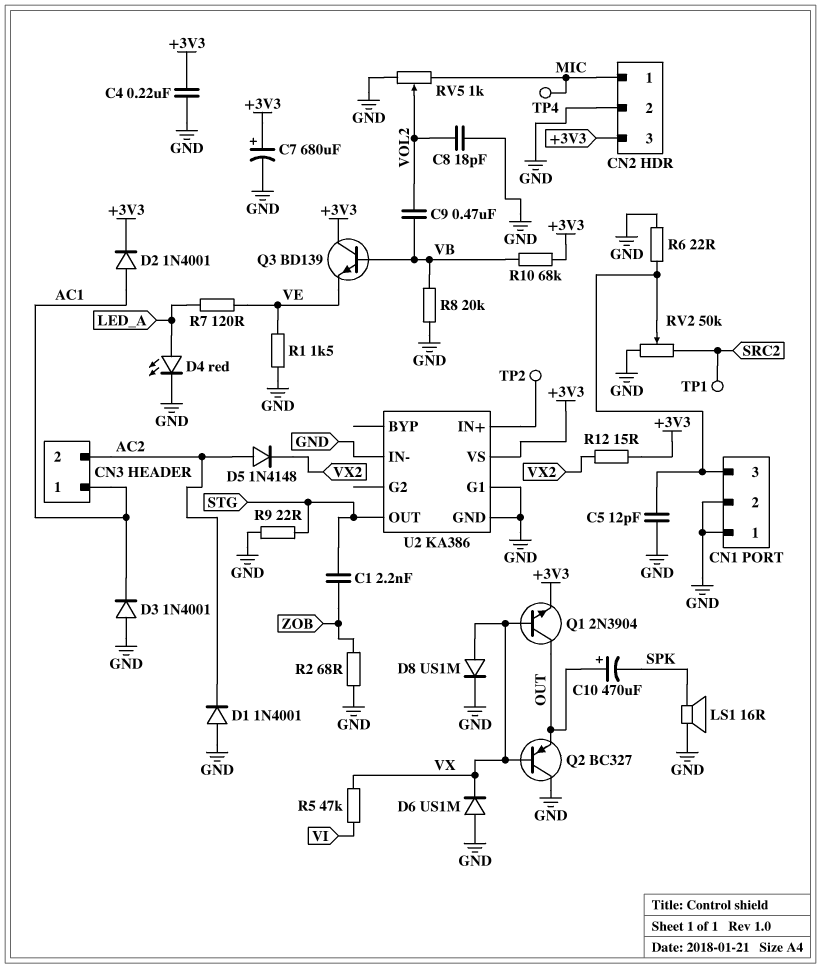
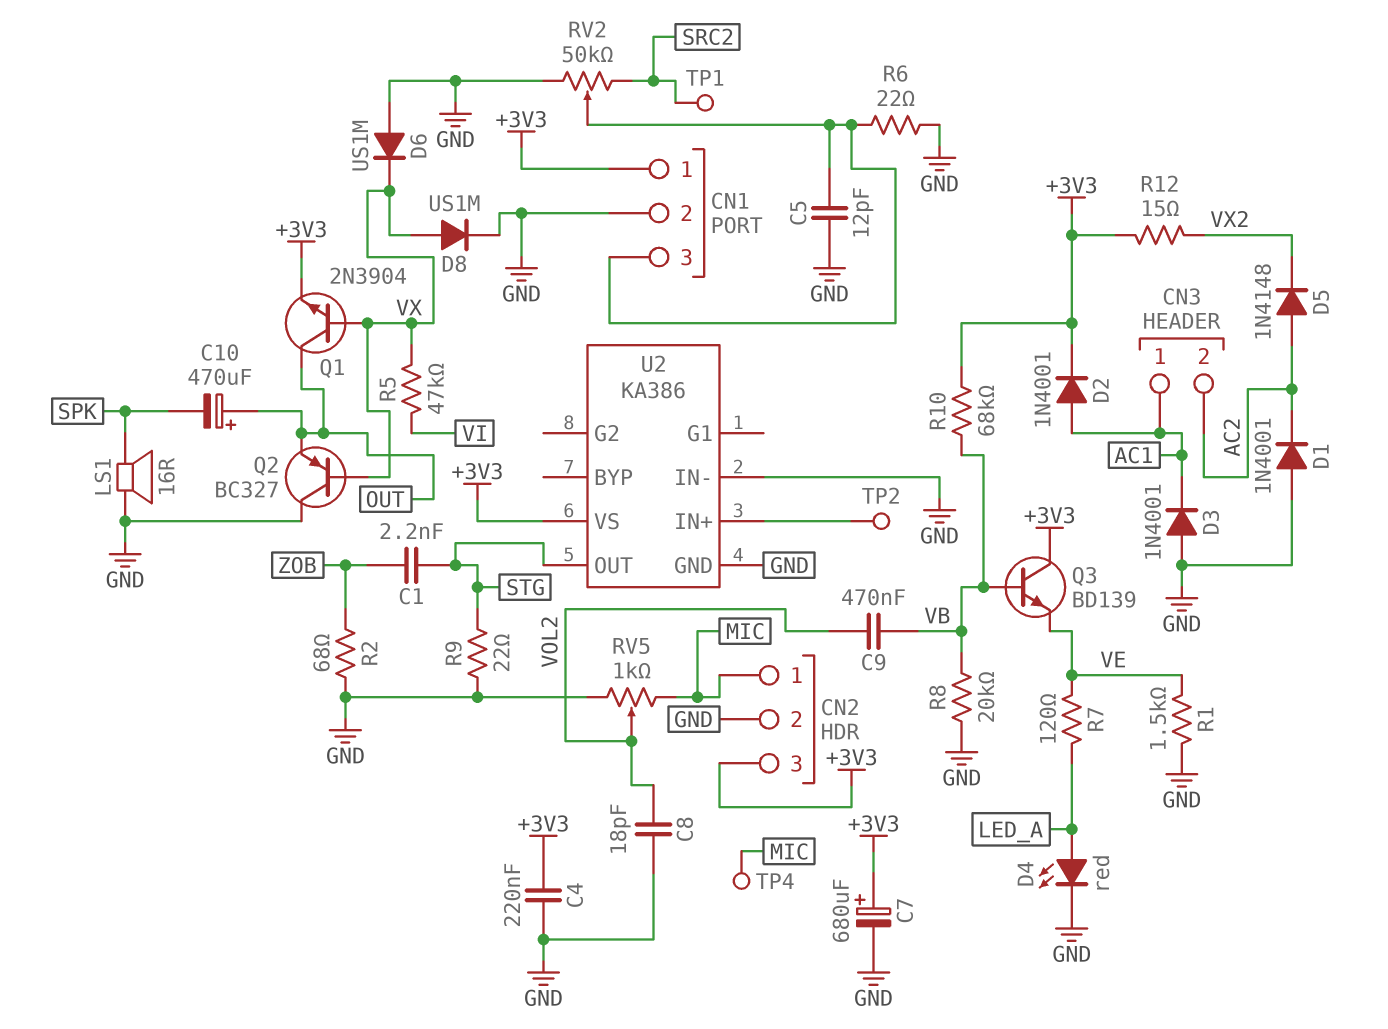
CN1 pin 1: GND -> +3V3
U2 pin G1: GND -> none

